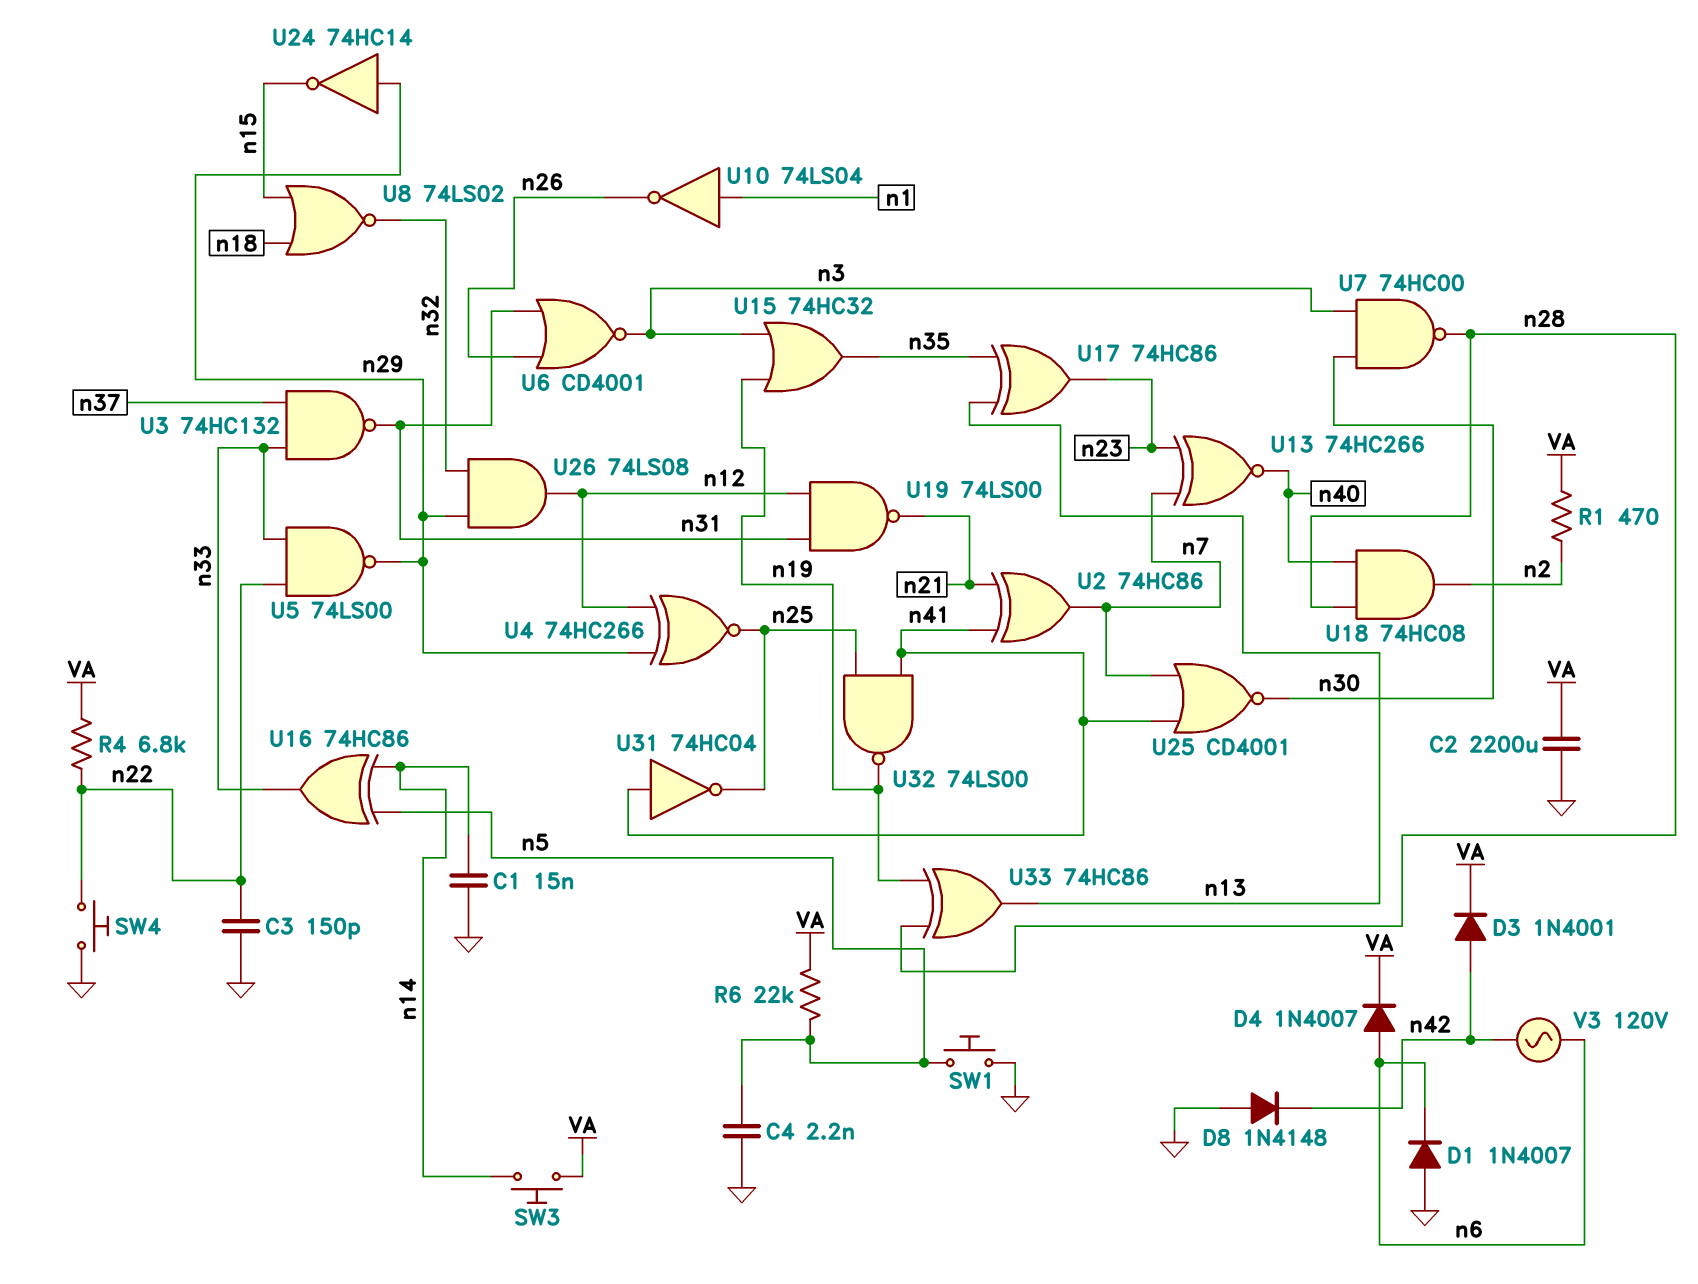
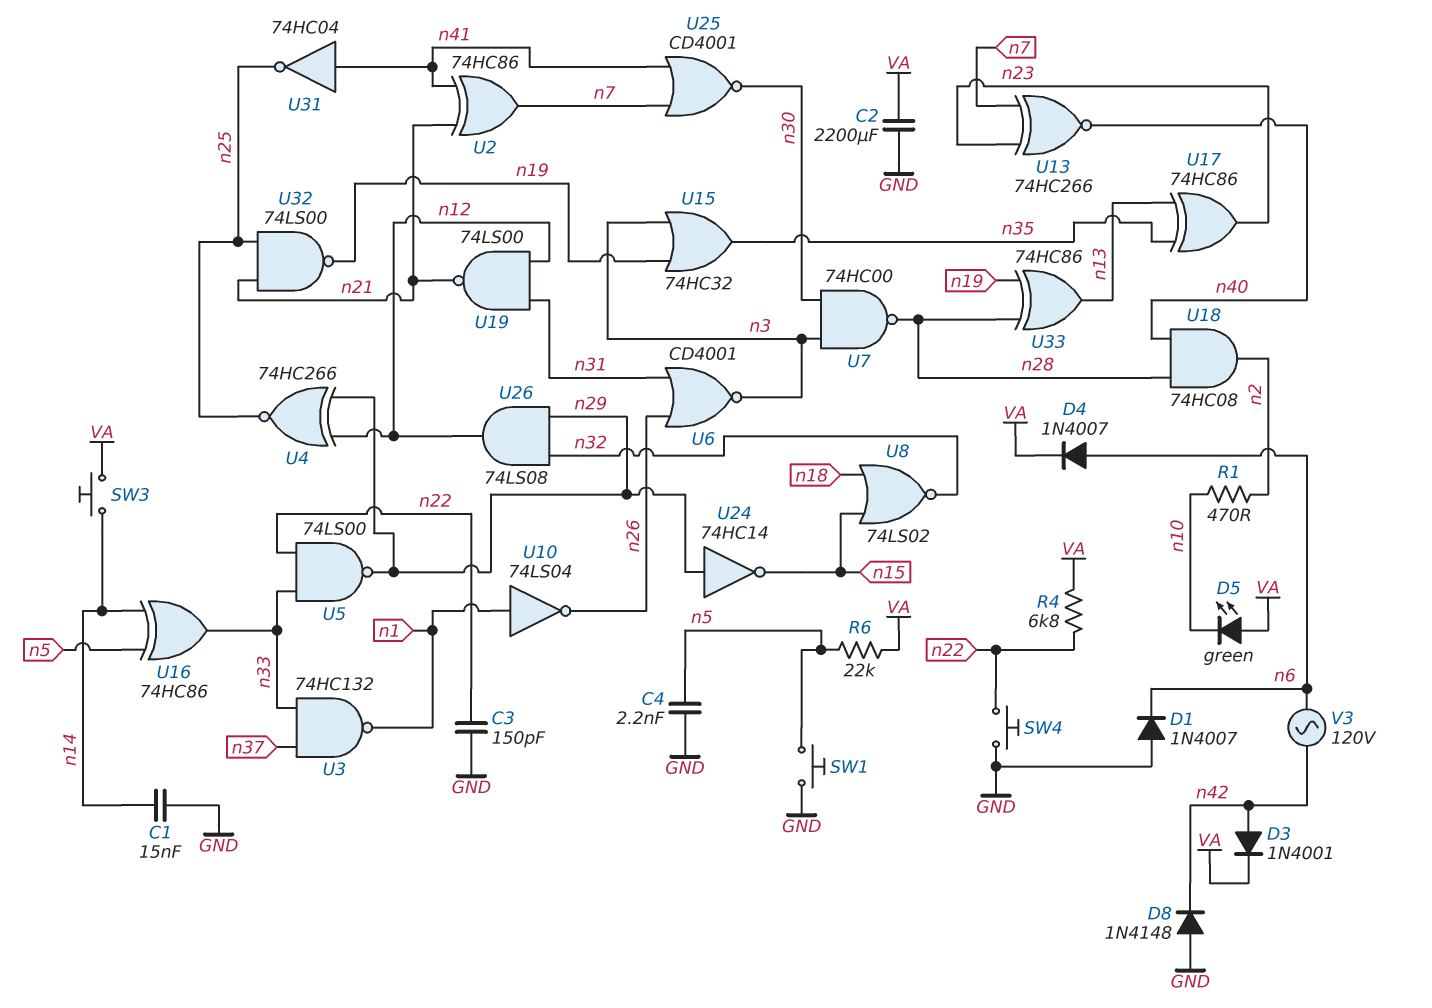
D5: none -> LED green (A VA, K n10)
R1: 470 (VA, n2) -> 470 (n2, n10)
U3: NAND 74HC132 (in n33, in n37, out n31) -> NAND 74HC132 (in n33, in n37, out n1)
U32: NAND 74LS00 (in n25, in n41, out n19) -> NAND 74LS00 (in n21, in n25, out n19)

